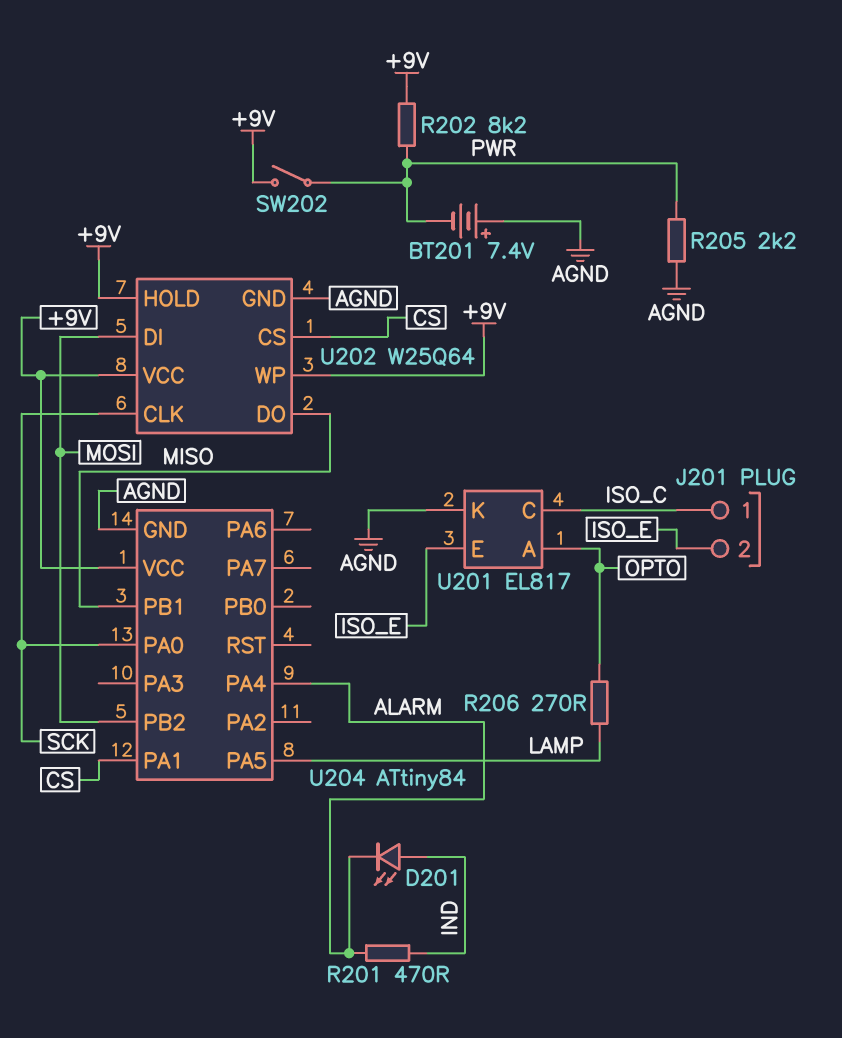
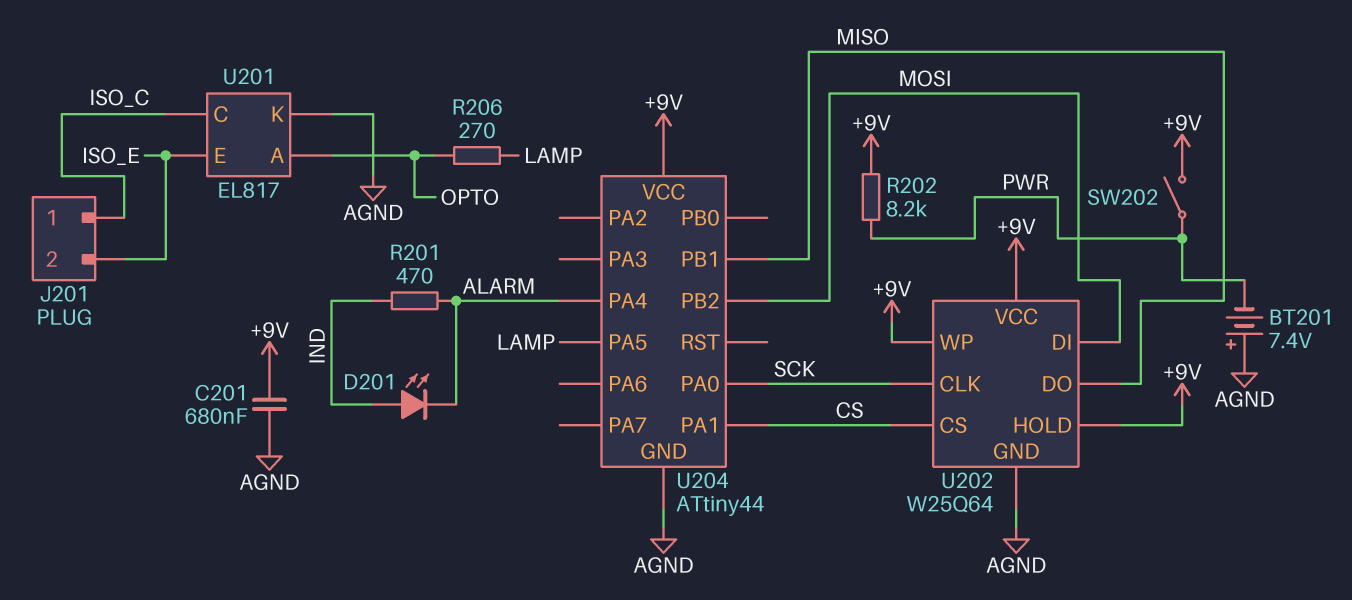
C201: none -> 680nF (+9V, AGND)
R205: 2.2k (AGND, PWR) -> none
U204: ATtiny84 -> ATtiny44

